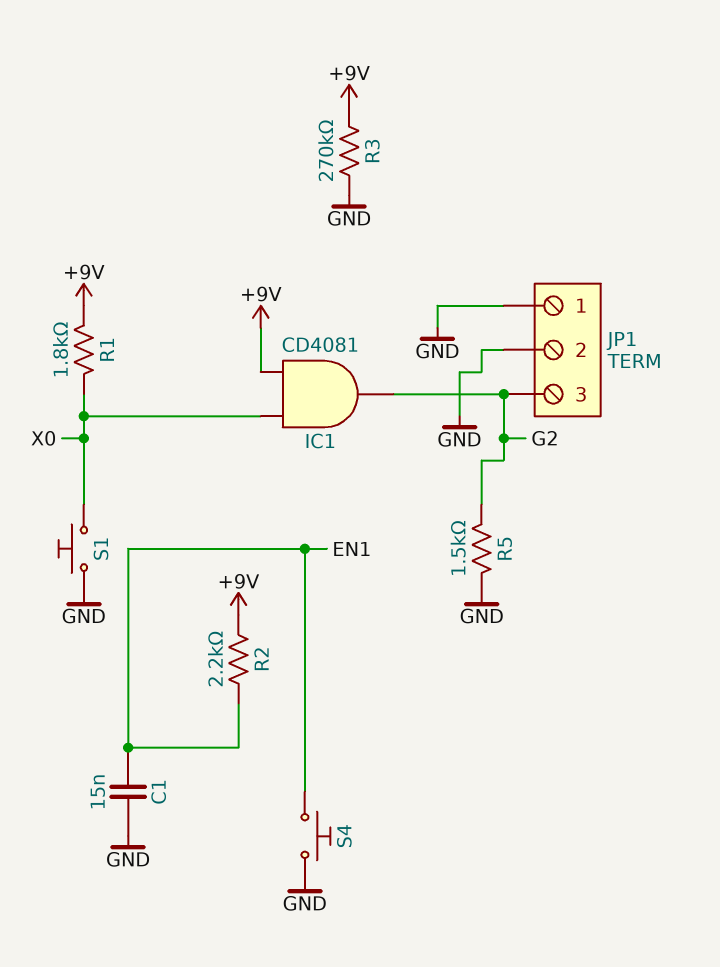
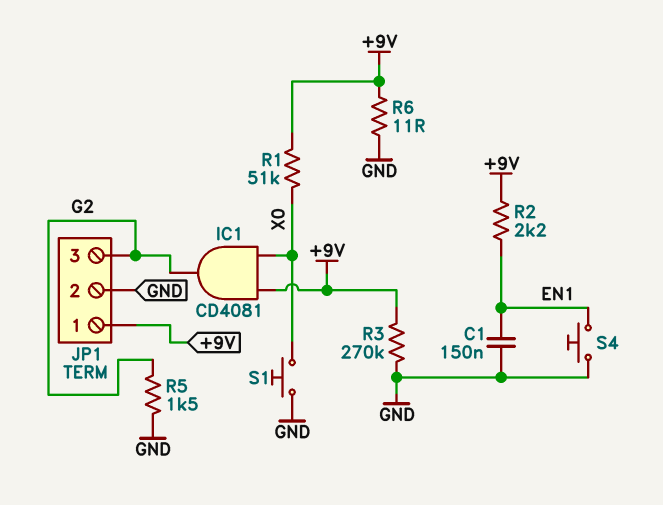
C1: 15nF (EN1, GND) -> 150nF (EN1, GND)
JP1 pin 1: GND -> +9V
R1: 1.8k (+9V, X0) -> 51k (+9V, X0)
R6: none -> 11 (+9V, GND)

